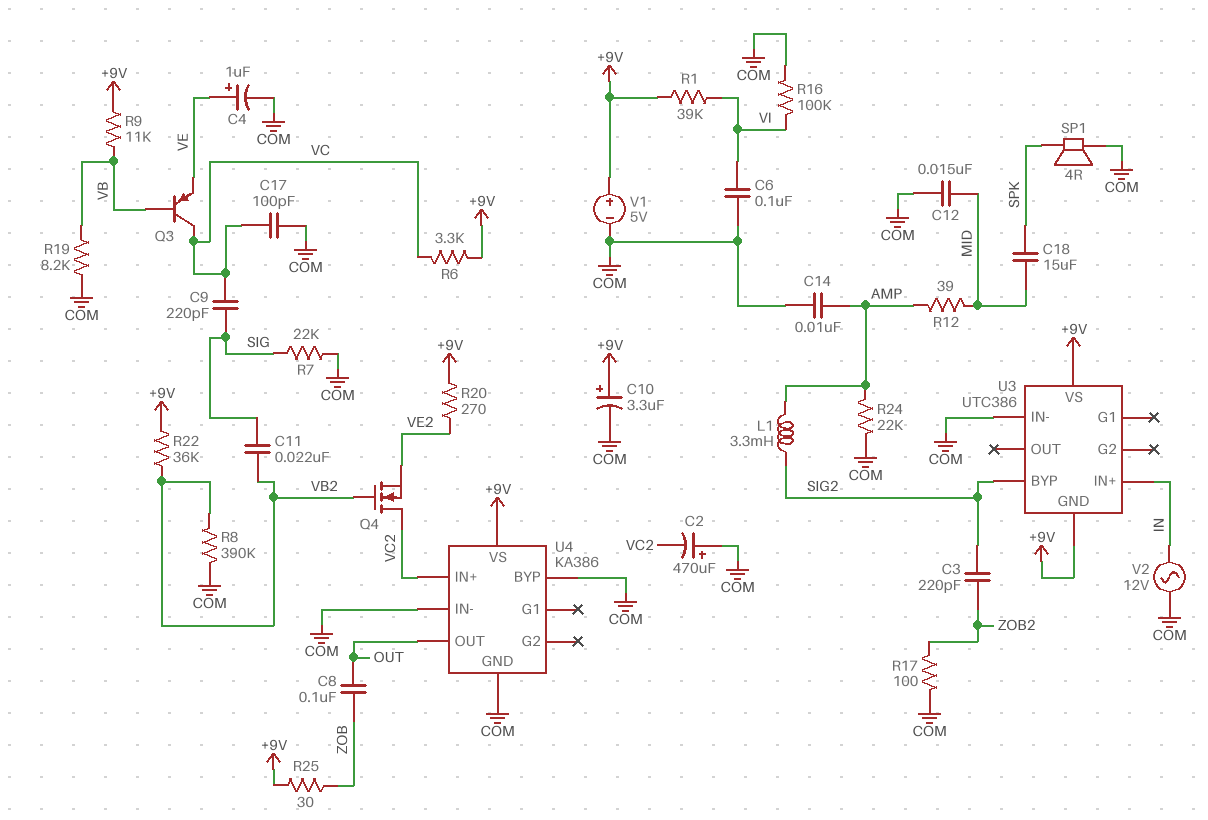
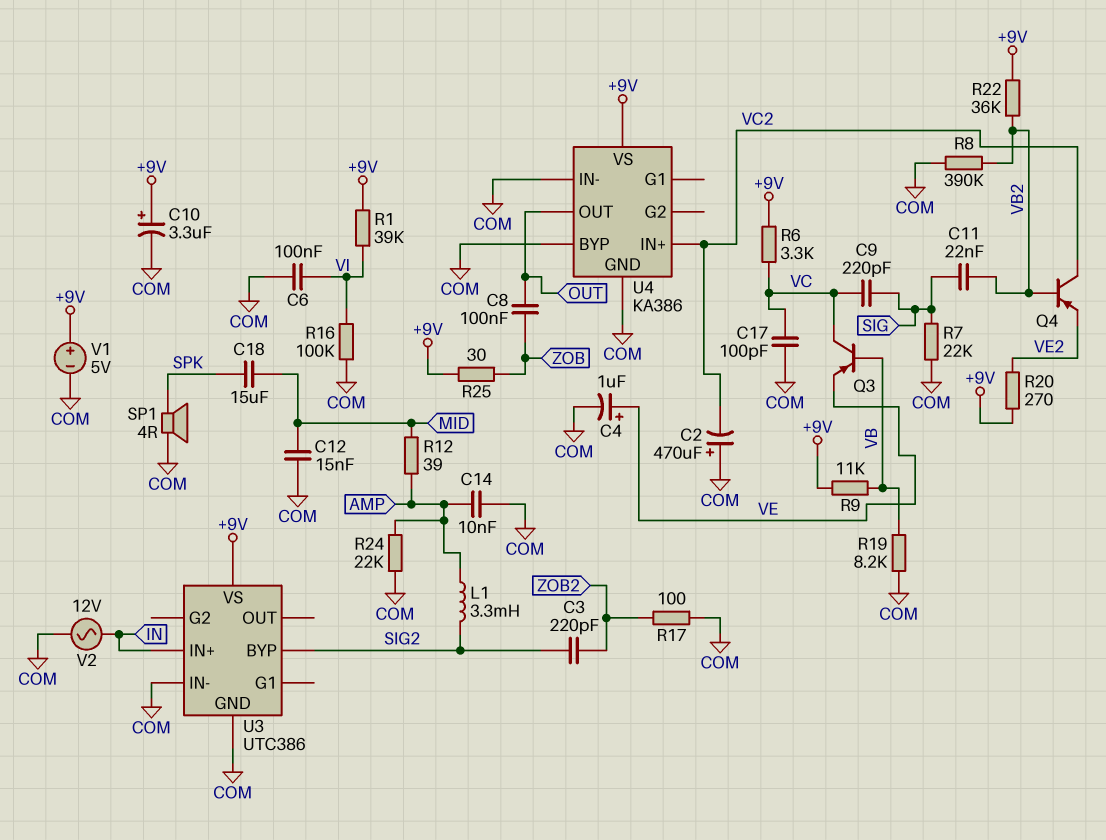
Q4: NMOS (G VB2, D VC2, S VE2) -> PNP (B VB2, C VC2, E VE2)
U3 pin GND: +9V -> COM

